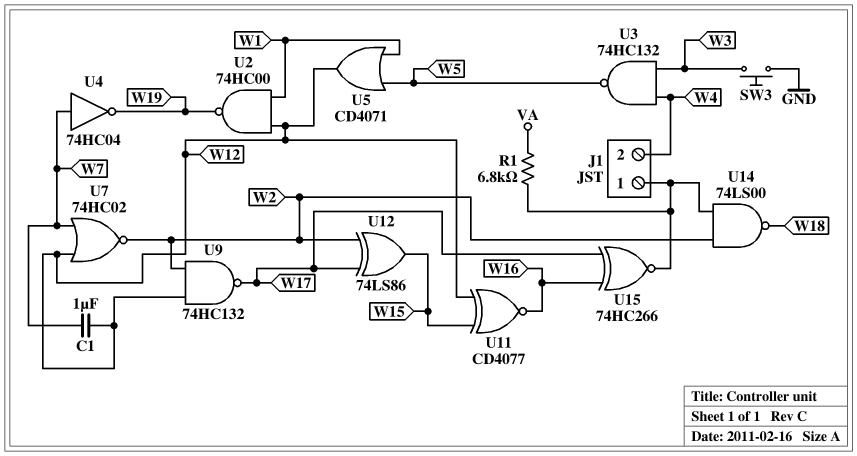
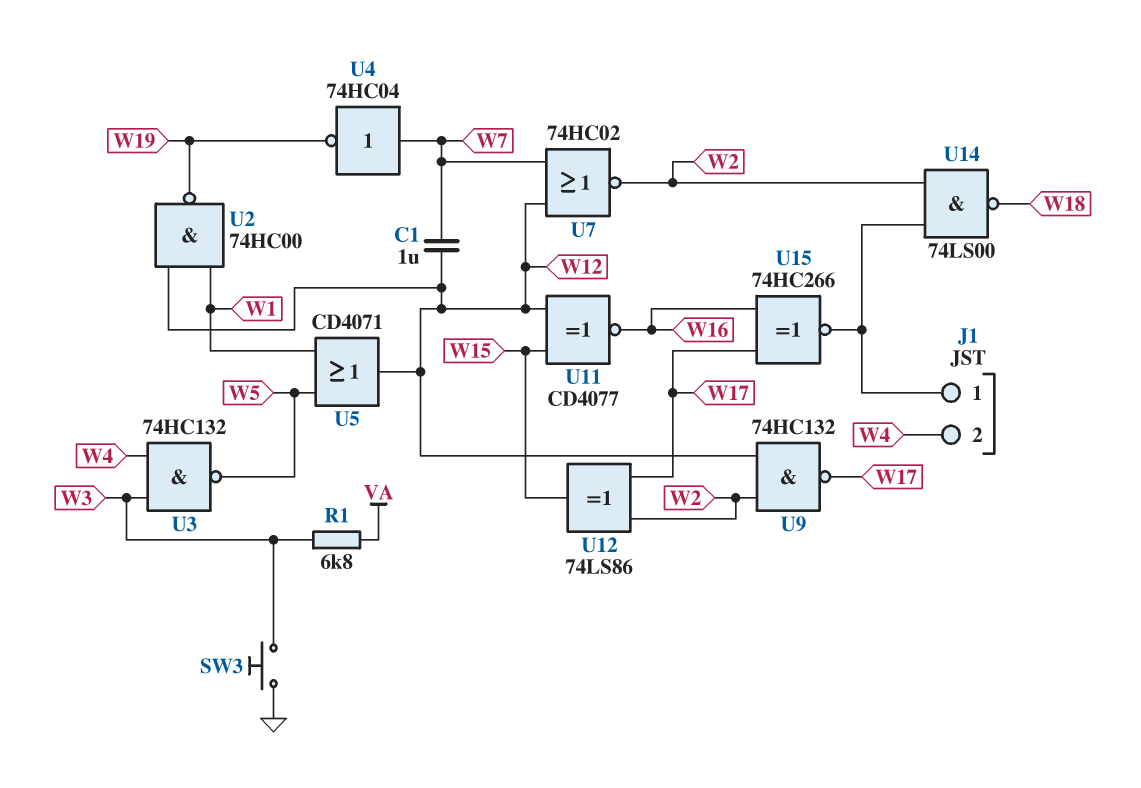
R1: 6.8k (J1/1, VA) -> 6.8k (VA, W3)

